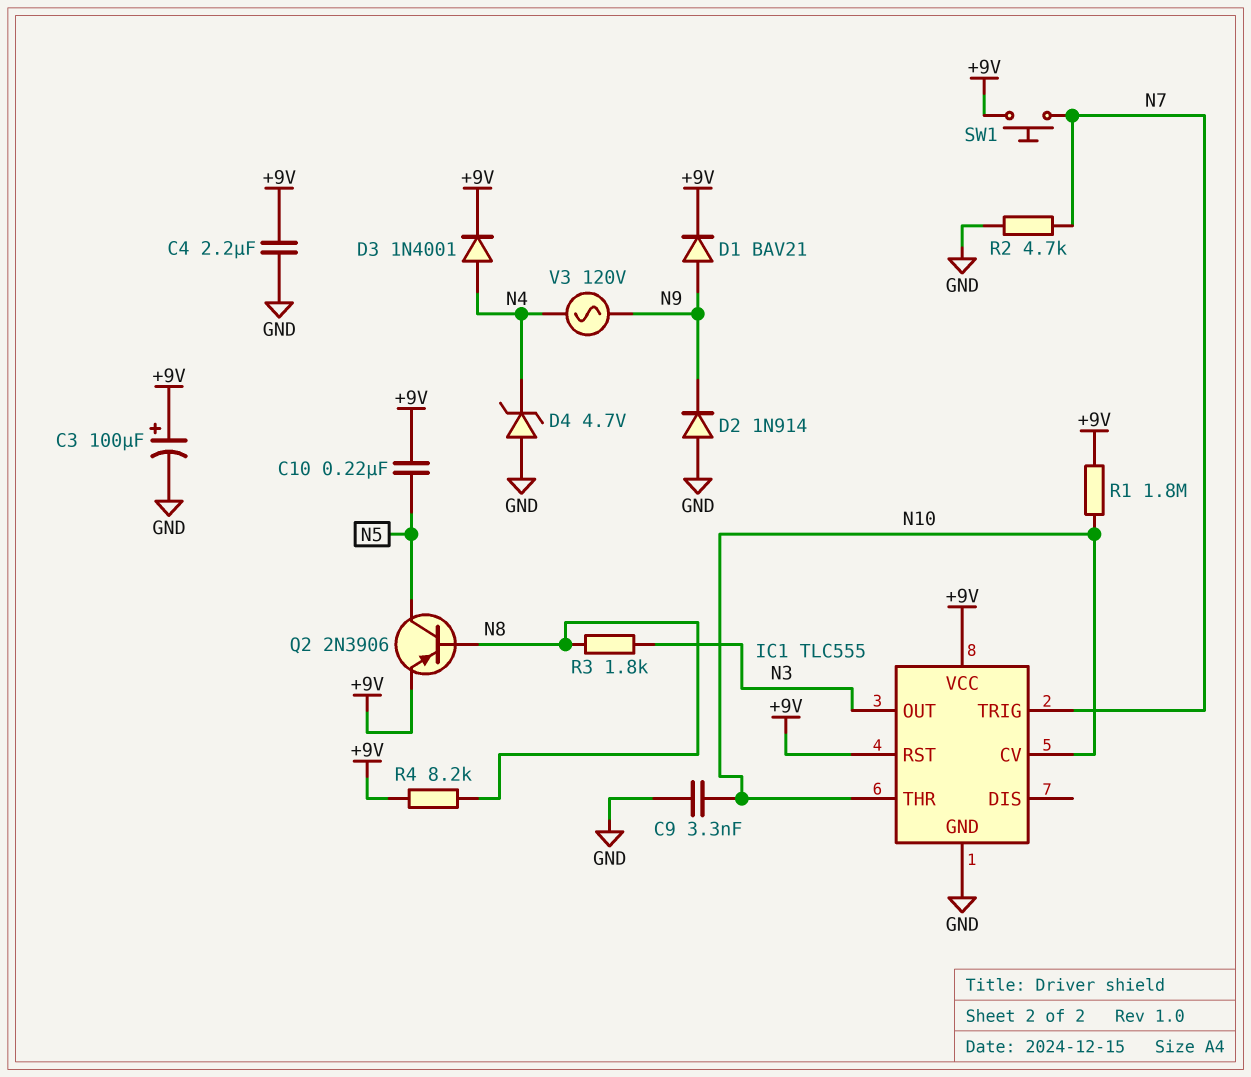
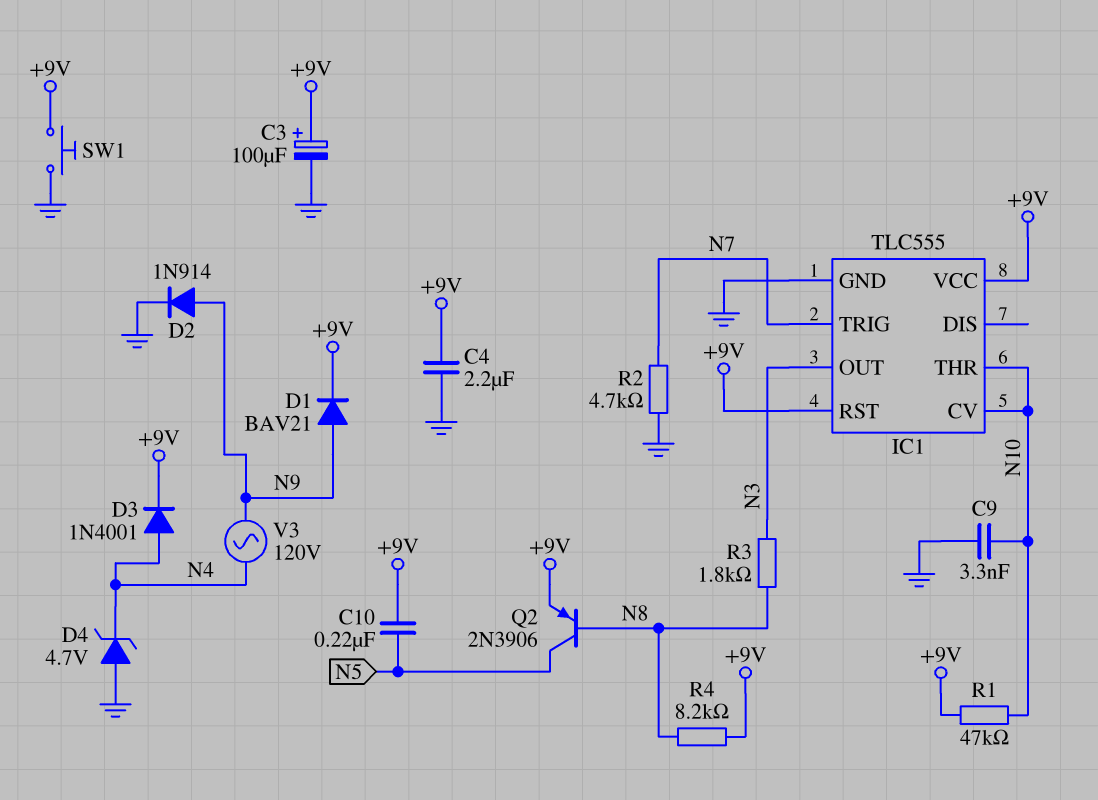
D2: diode 1N914 (A GND, K N9) -> diode 1N914 (A N9, K GND)
R1: 1.8M (+9V, N10) -> 47k (+9V, N10)
SW1: button (+9V, N7) -> button (+9V, GND)

